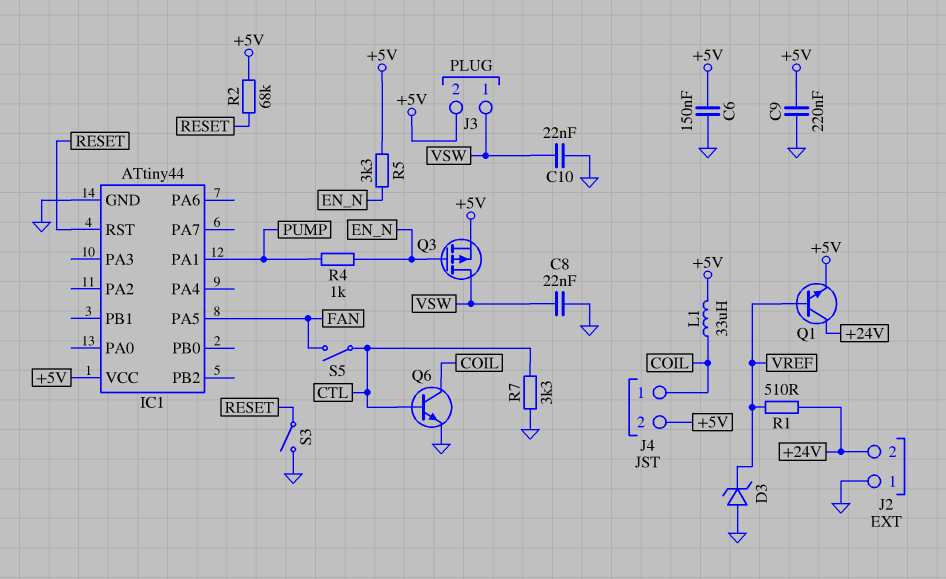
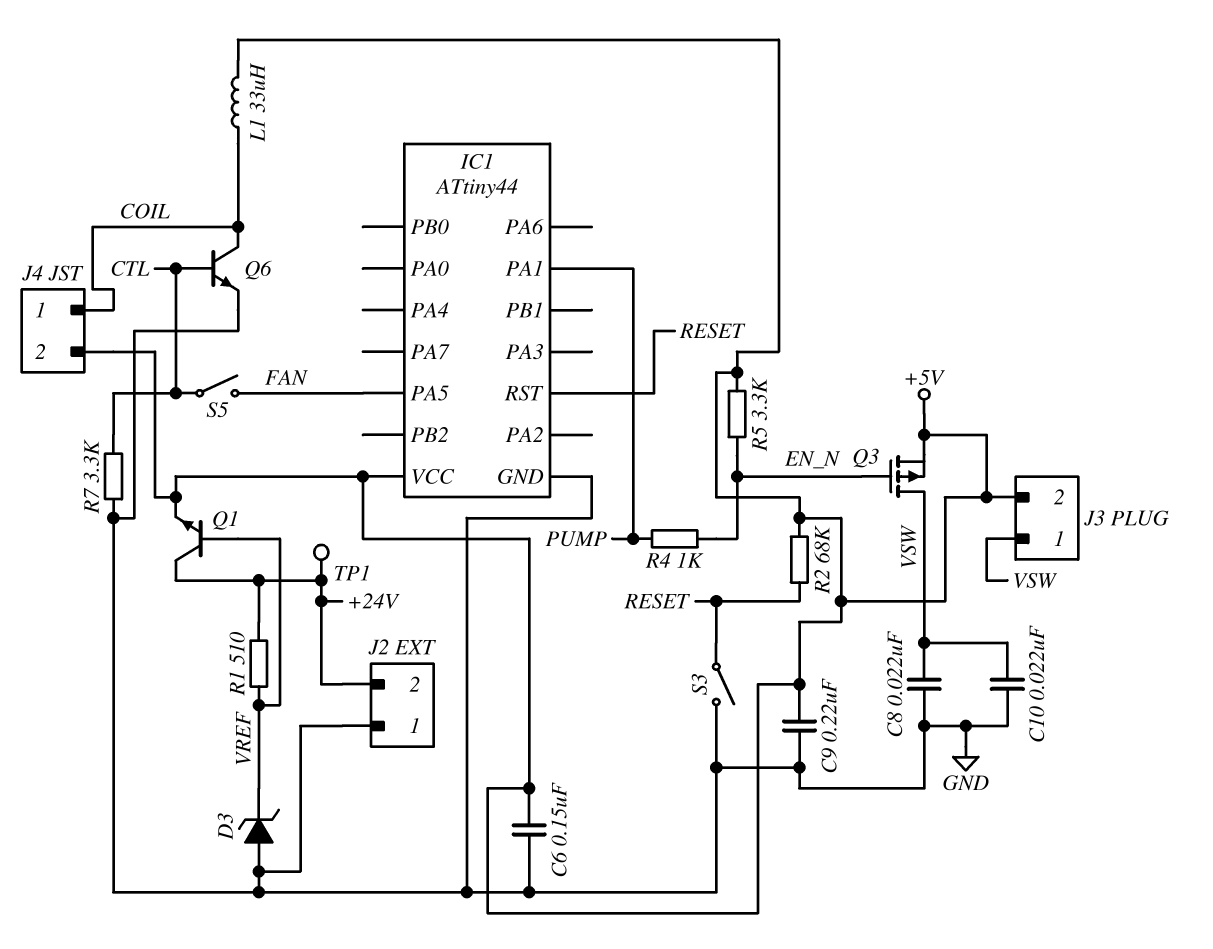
TP1: none -> test point (+24V)

